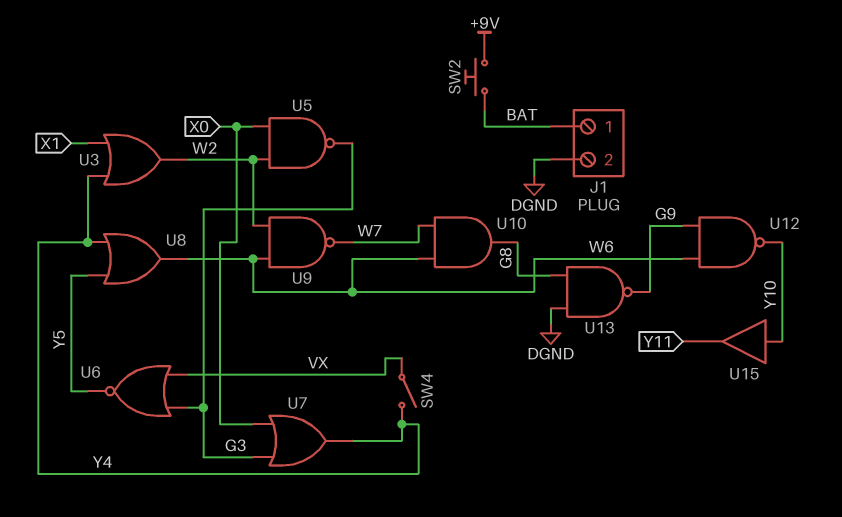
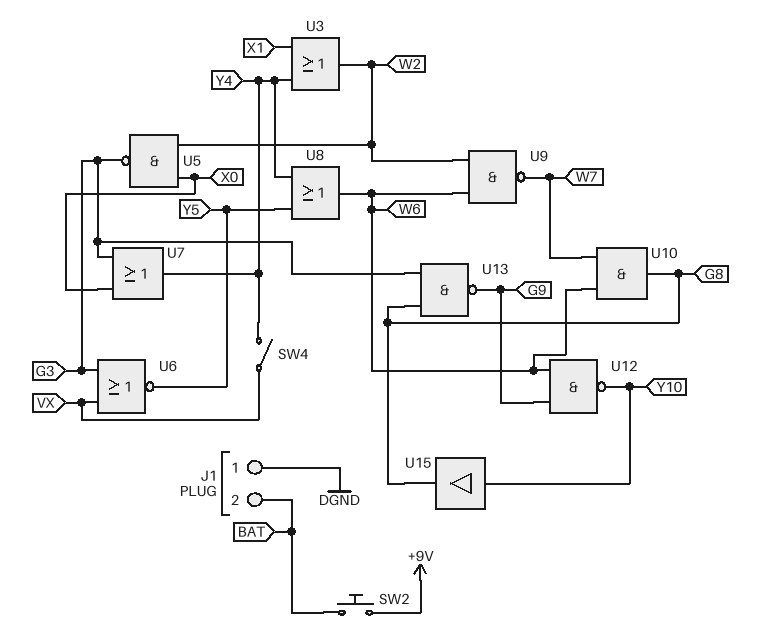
J1 pin 1: BAT -> DGND
J1 pin 2: DGND -> BAT
U13: NAND (in DGND, in G8, out G9) -> NAND (in G3, in G8, out G9)
U15: buffer (in Y10, out Y11) -> buffer (in Y10, out G8)

